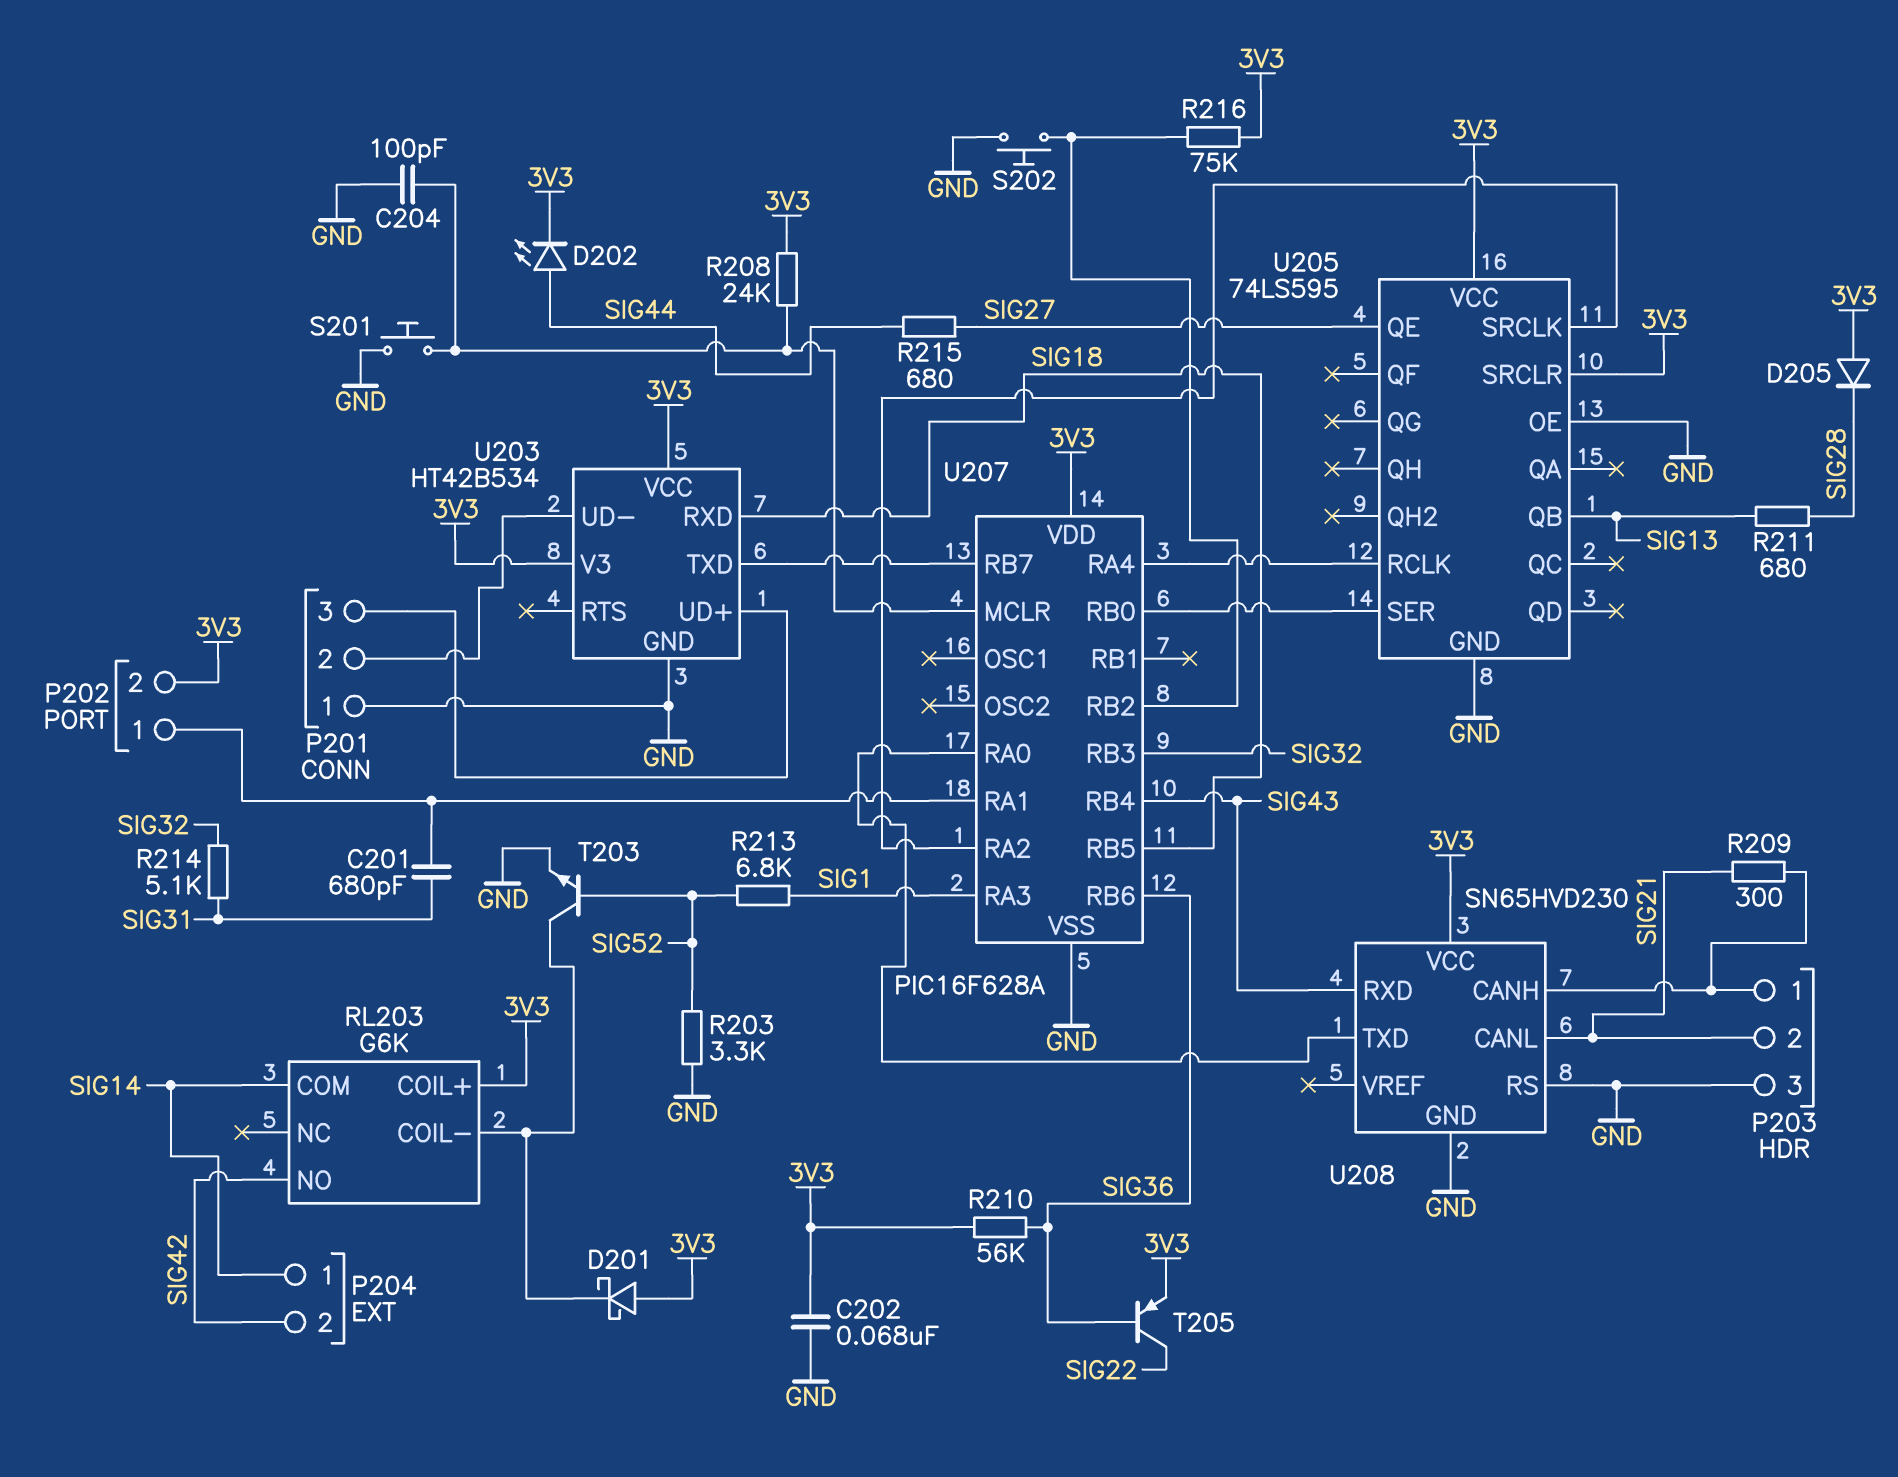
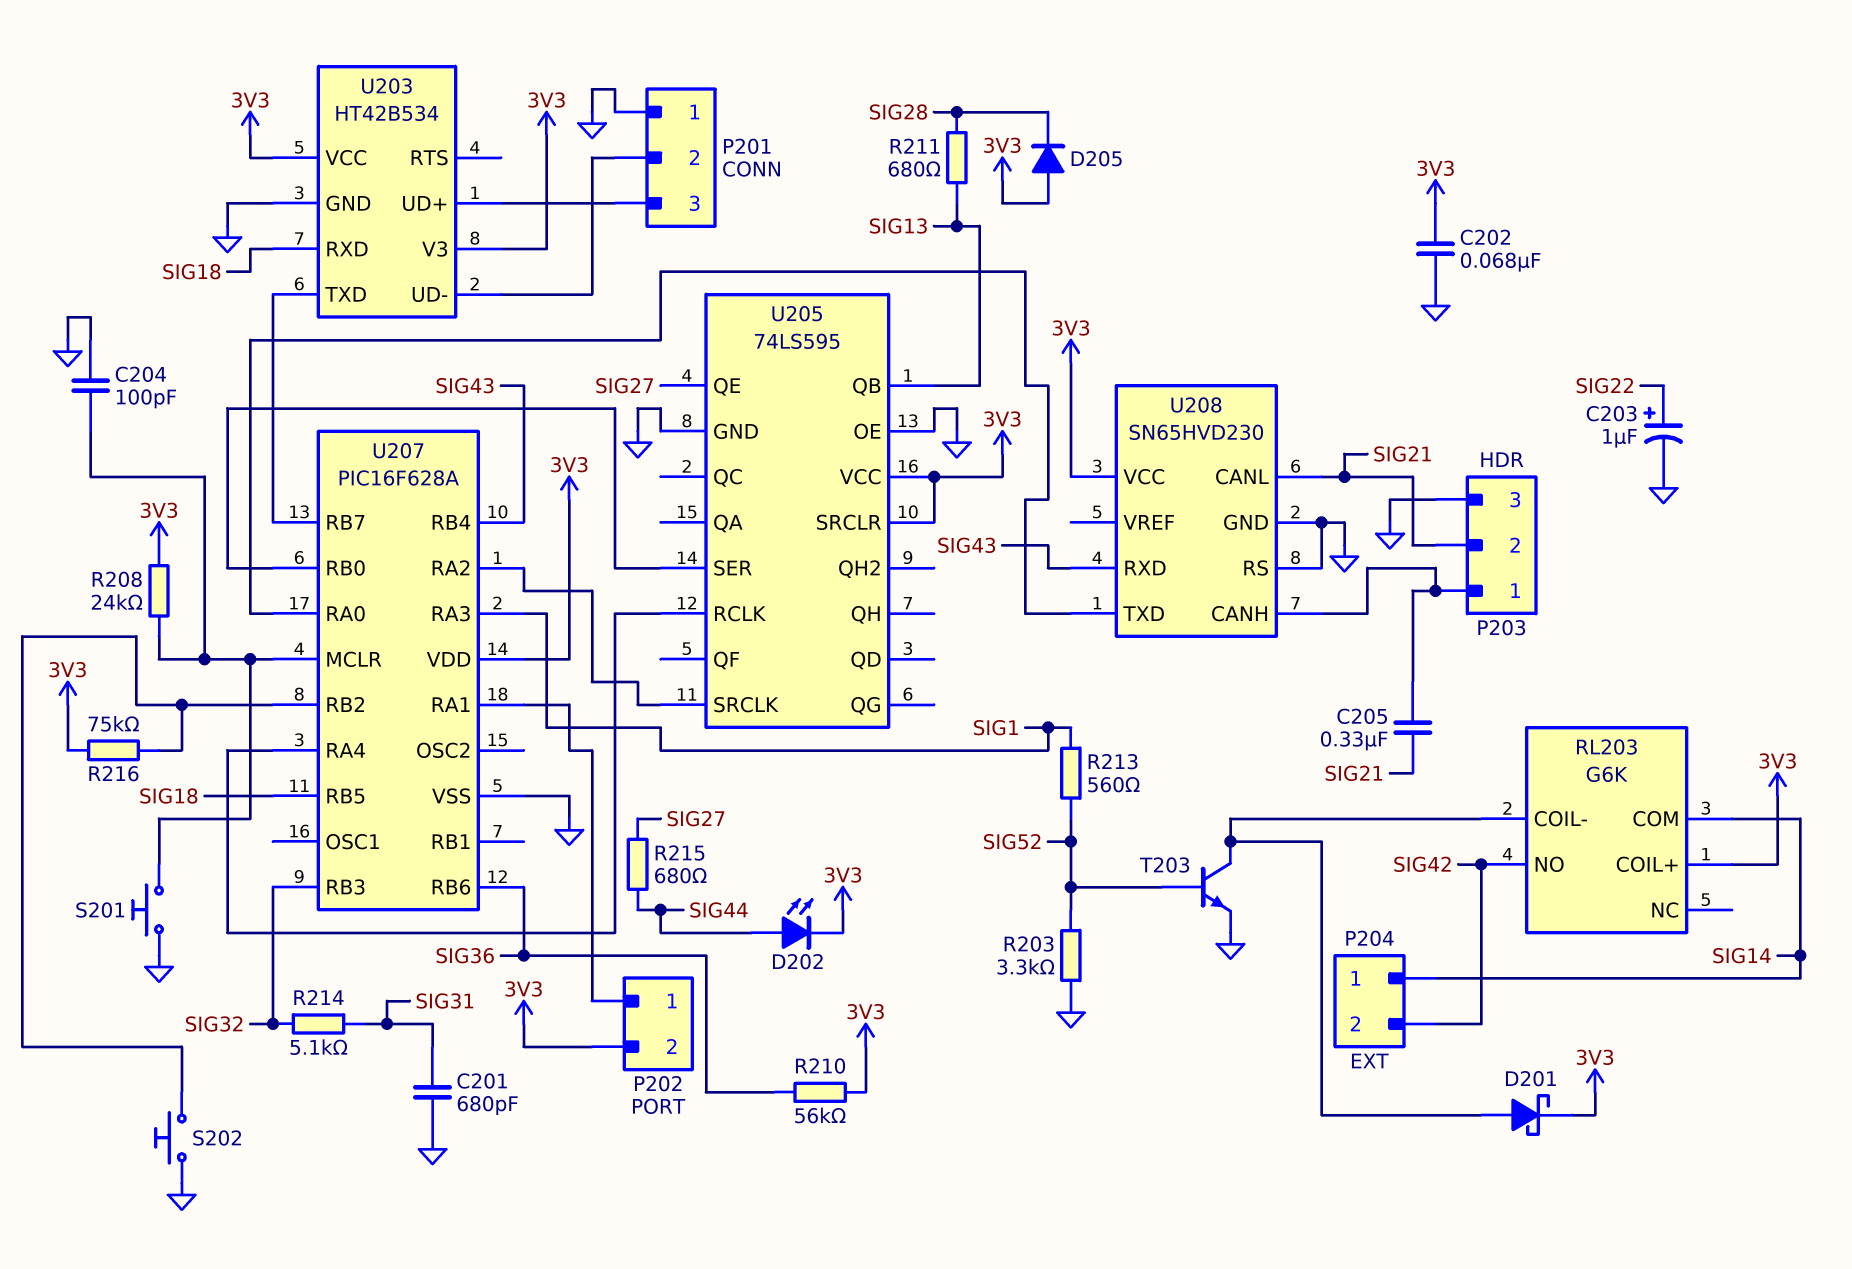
C201: 680pF (P202/1, SIG31) -> 680pF (GND, SIG31)
C203: none -> 1uF (plus SIG22, minus GND)
C205: none -> 330nF (P203/1, SIG21)
D201: schottky (A 3V3, K RL203/COIL-) -> schottky (A RL203/COIL-, K 3V3)
R209: 300 (P203/1, SIG21) -> none
R213: 6.8k (SIG1, SIG52) -> 560 (SIG1, SIG52)
T205: PNP (B SIG36, C SIG22, E 3V3) -> none

